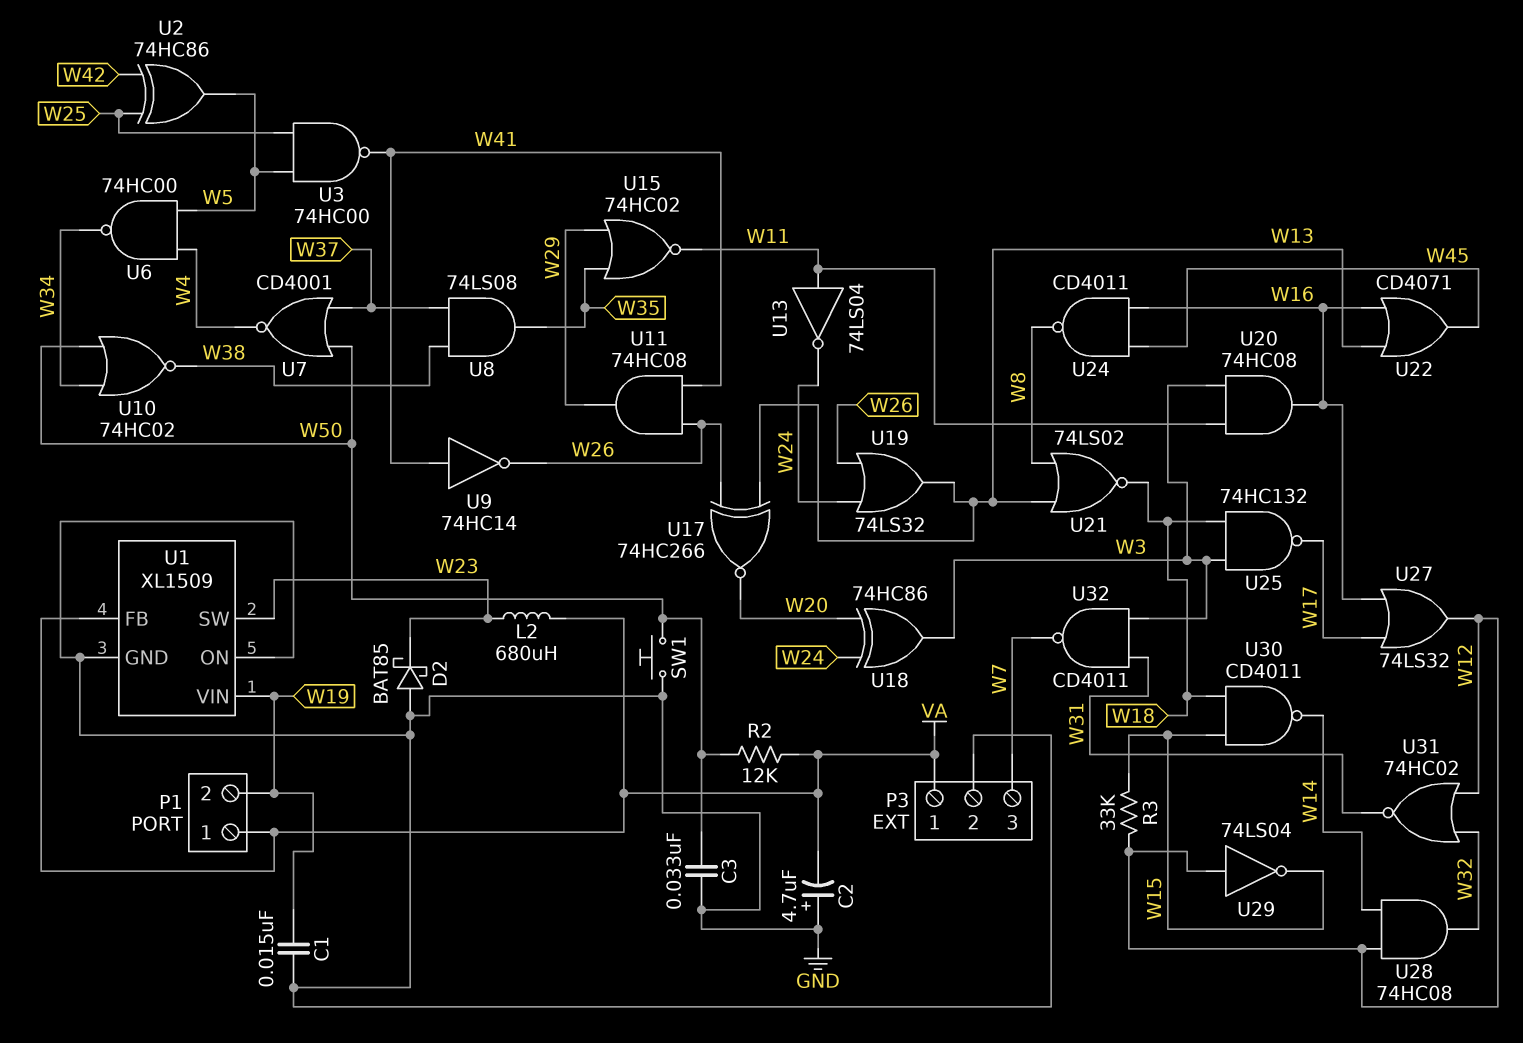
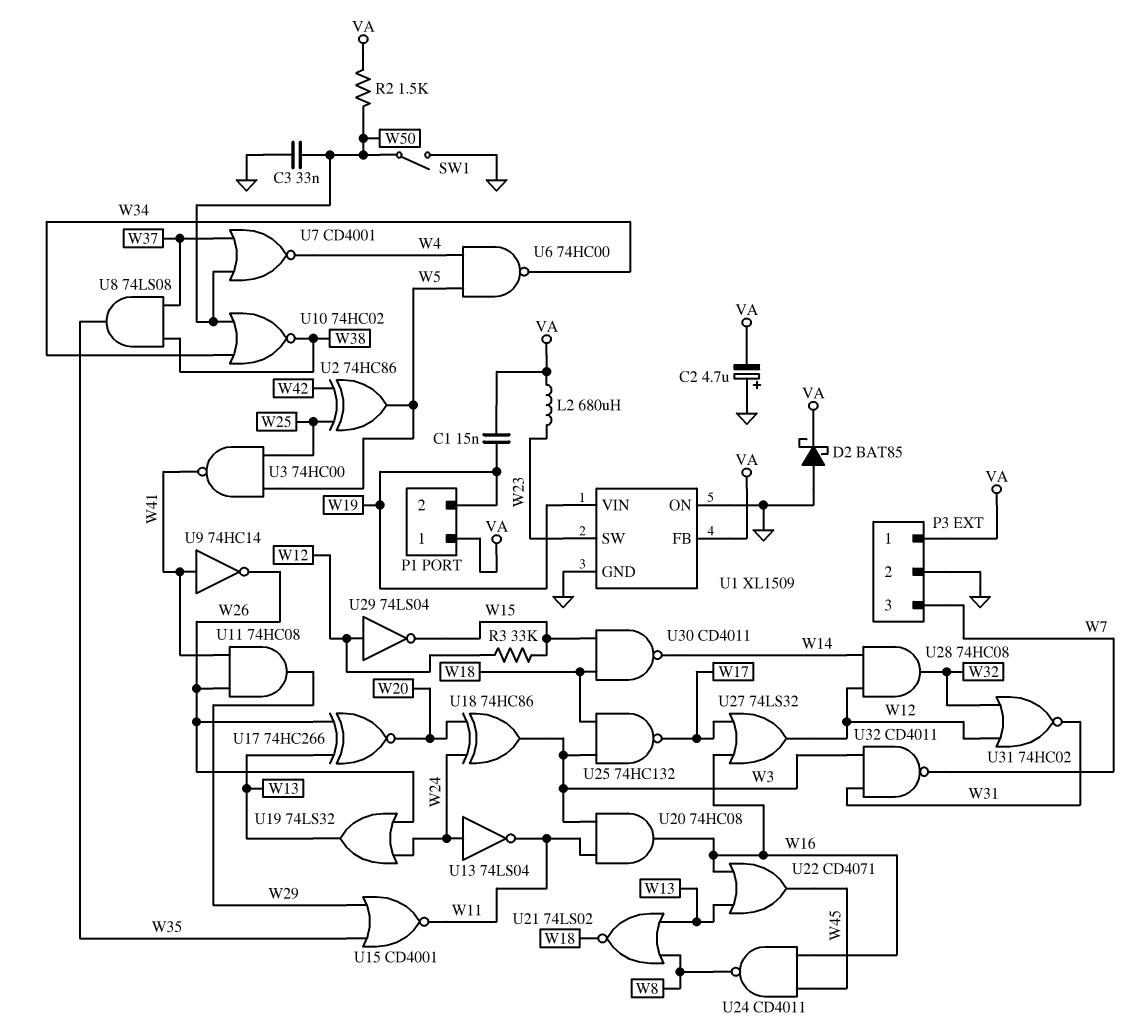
C1: 15nF (GND, W19) -> 15nF (VA, W19)
D2: schottky BAT85 (A GND, K W23) -> schottky BAT85 (A GND, K VA)
R2: 12k (VA, W50) -> 1.5k (VA, W50)
SW1: button (GND, W50) -> switch (GND, W50)
U13: NOT 74LS04 (in W11, out W24) -> NOT 74LS04 (in W24, out W11)
U15: NOR 74HC02 (in W29, in W35, out W11) -> NOR CD4001 (in W29, in W35, out W11)

